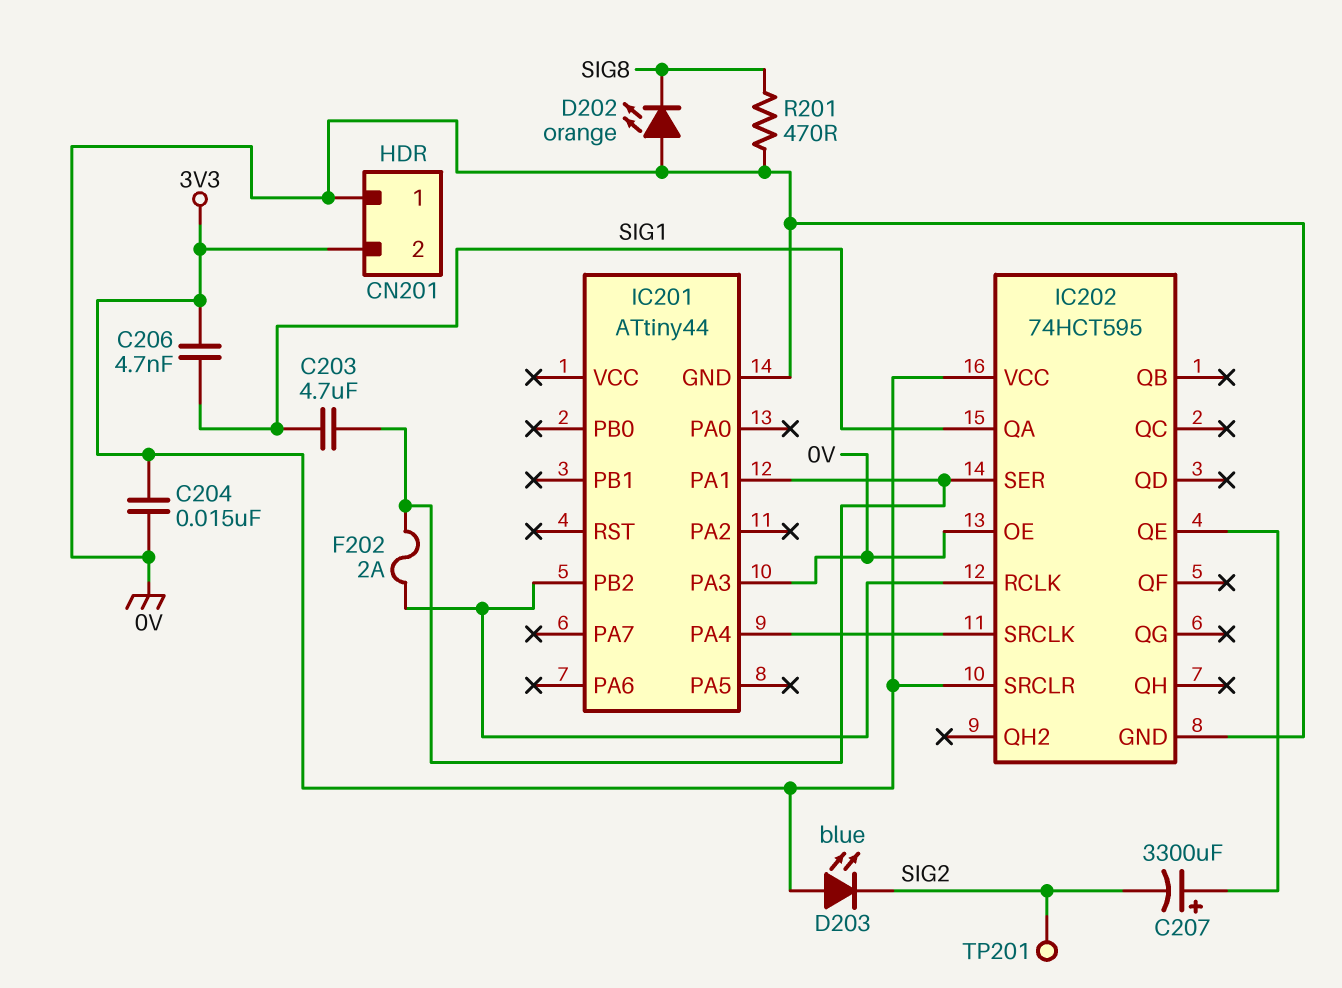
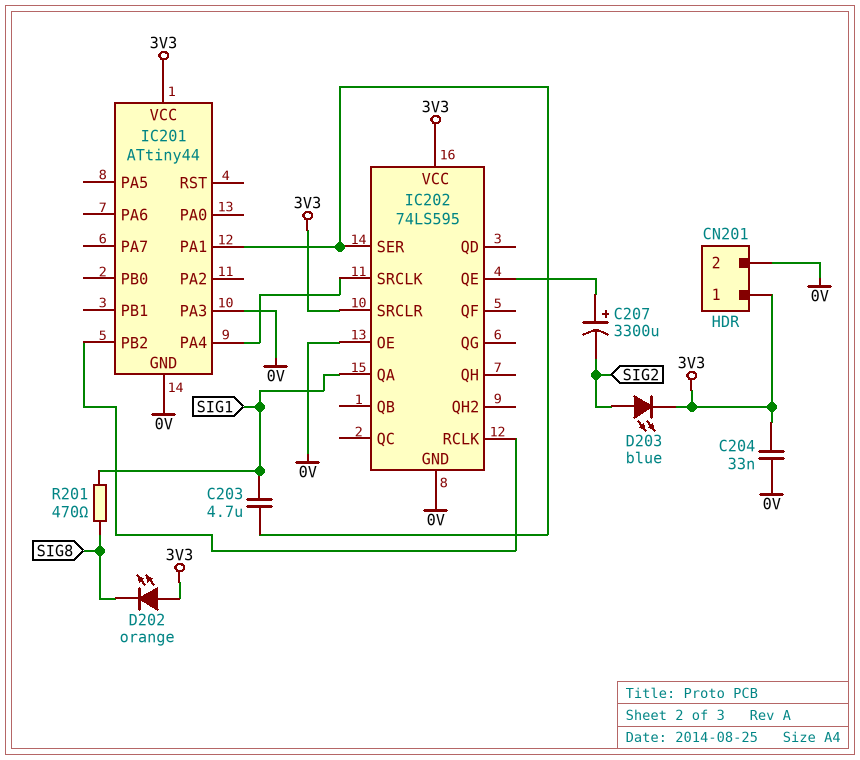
C204: 15nF (0V, 3V3) -> 33nF (0V, 3V3)
C206: 4.7nF (3V3, SIG1) -> none
CN201 pin 1: 0V -> 3V3
CN201 pin 2: 3V3 -> 0V
D202: LED orange (A 0V, K SIG8) -> LED orange (A 3V3, K SIG8)
D203: LED blue (A 3V3, K SIG2) -> LED blue (A SIG2, K 3V3)
F202: 2A (IC201/PA1, IC201/PB2) -> none
IC201 pin VCC: none -> 3V3
IC202: 74HCT595 -> 74LS595
R201: 470 (0V, SIG8) -> 470 (SIG1, SIG8)
TP201: test point (SIG2) -> none

